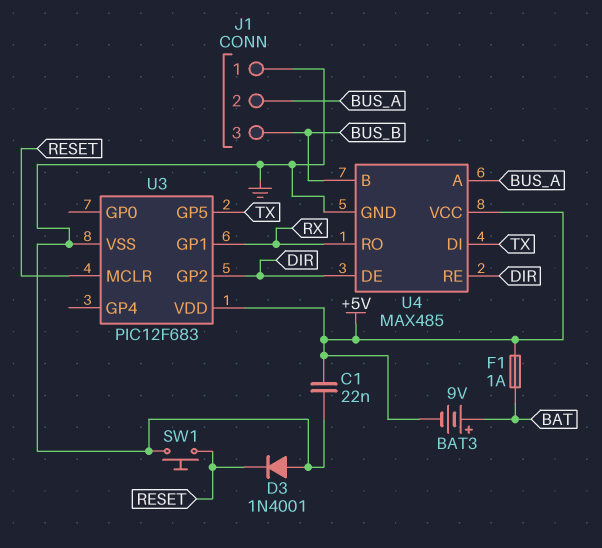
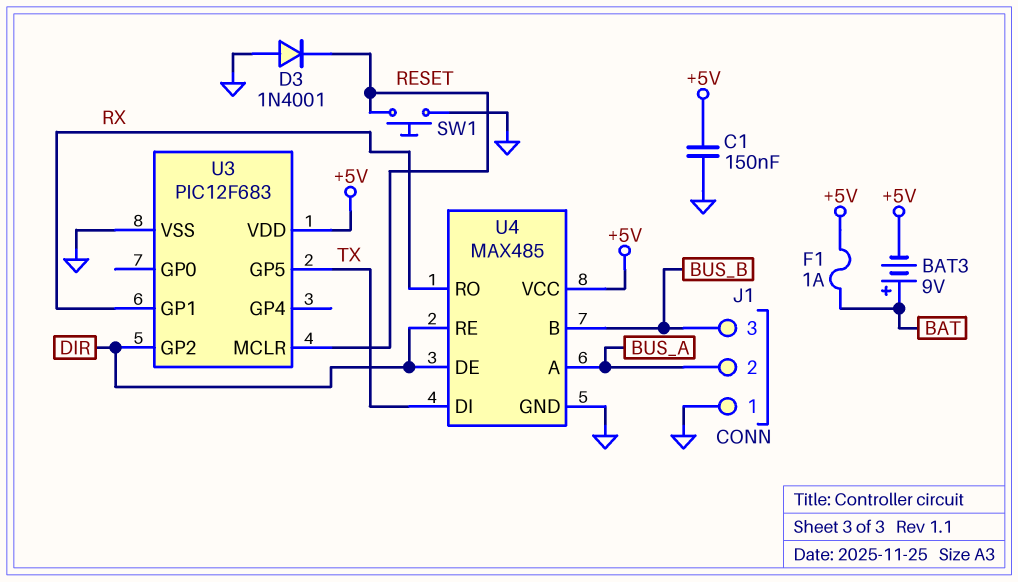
C1: 22nF (+5V, GND) -> 150nF (+5V, GND)

